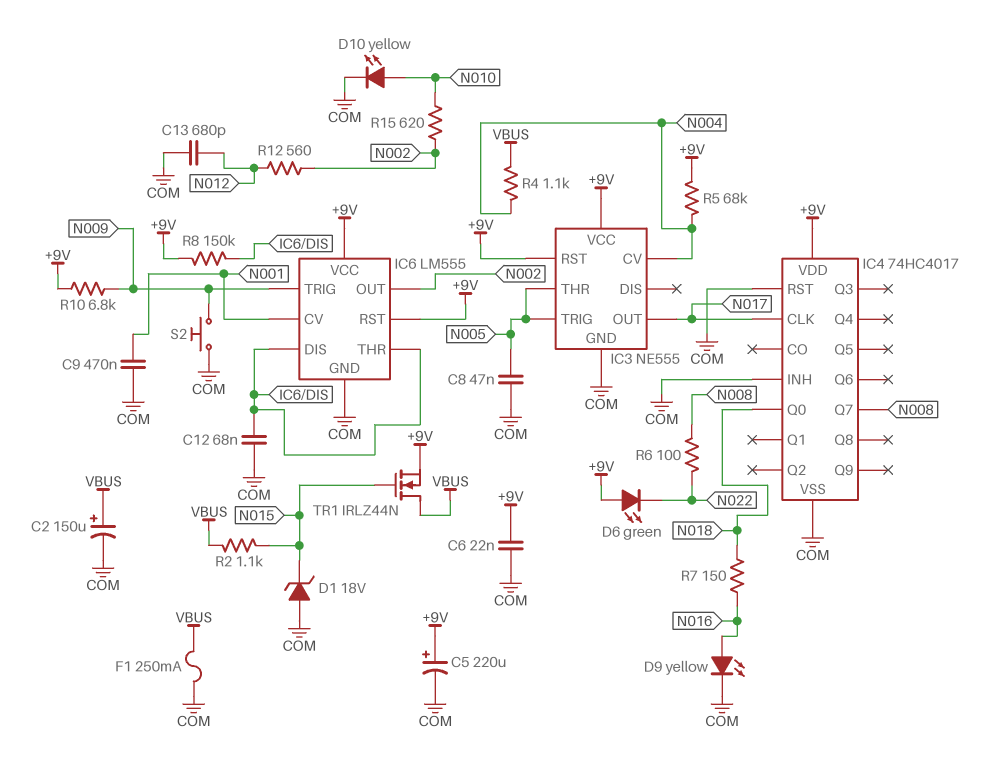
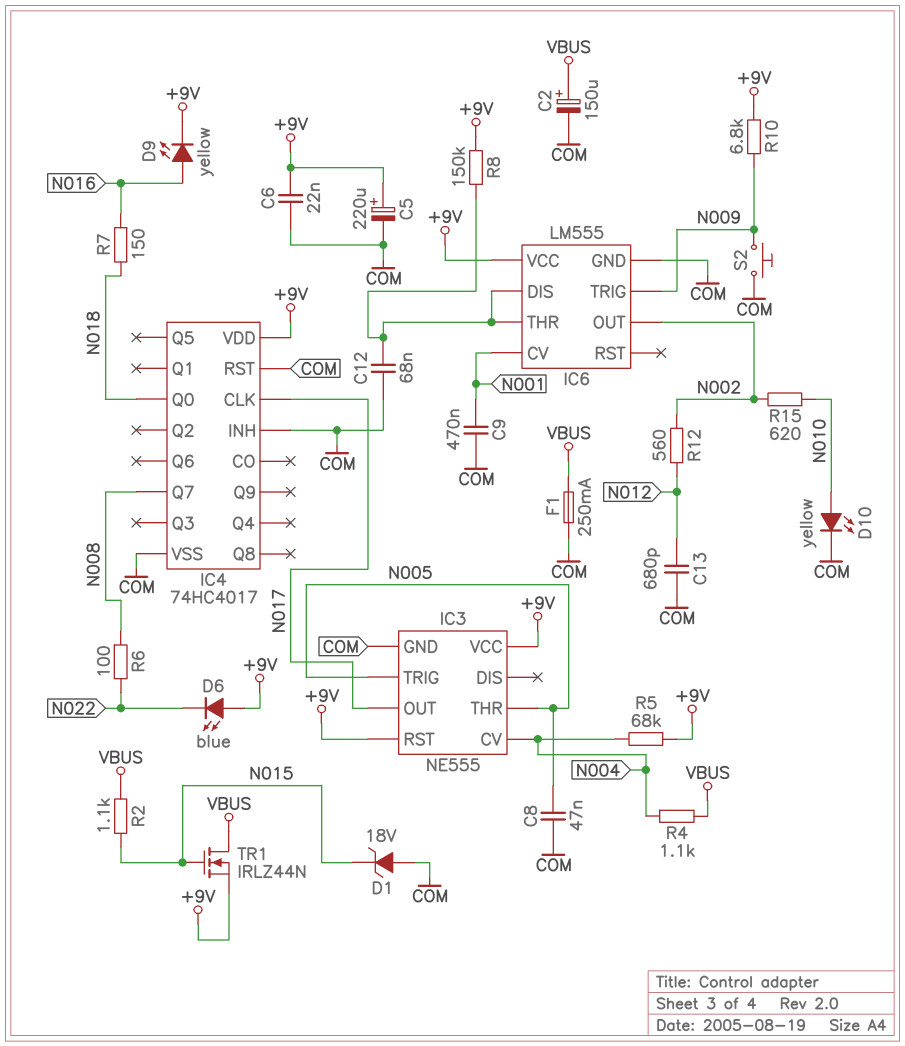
D6: LED green (A +9V, K N022) -> LED blue (A +9V, K N022)
D9: LED yellow (A N016, K COM) -> LED yellow (A N016, K +9V)
IC6 pin RST: +9V -> none

